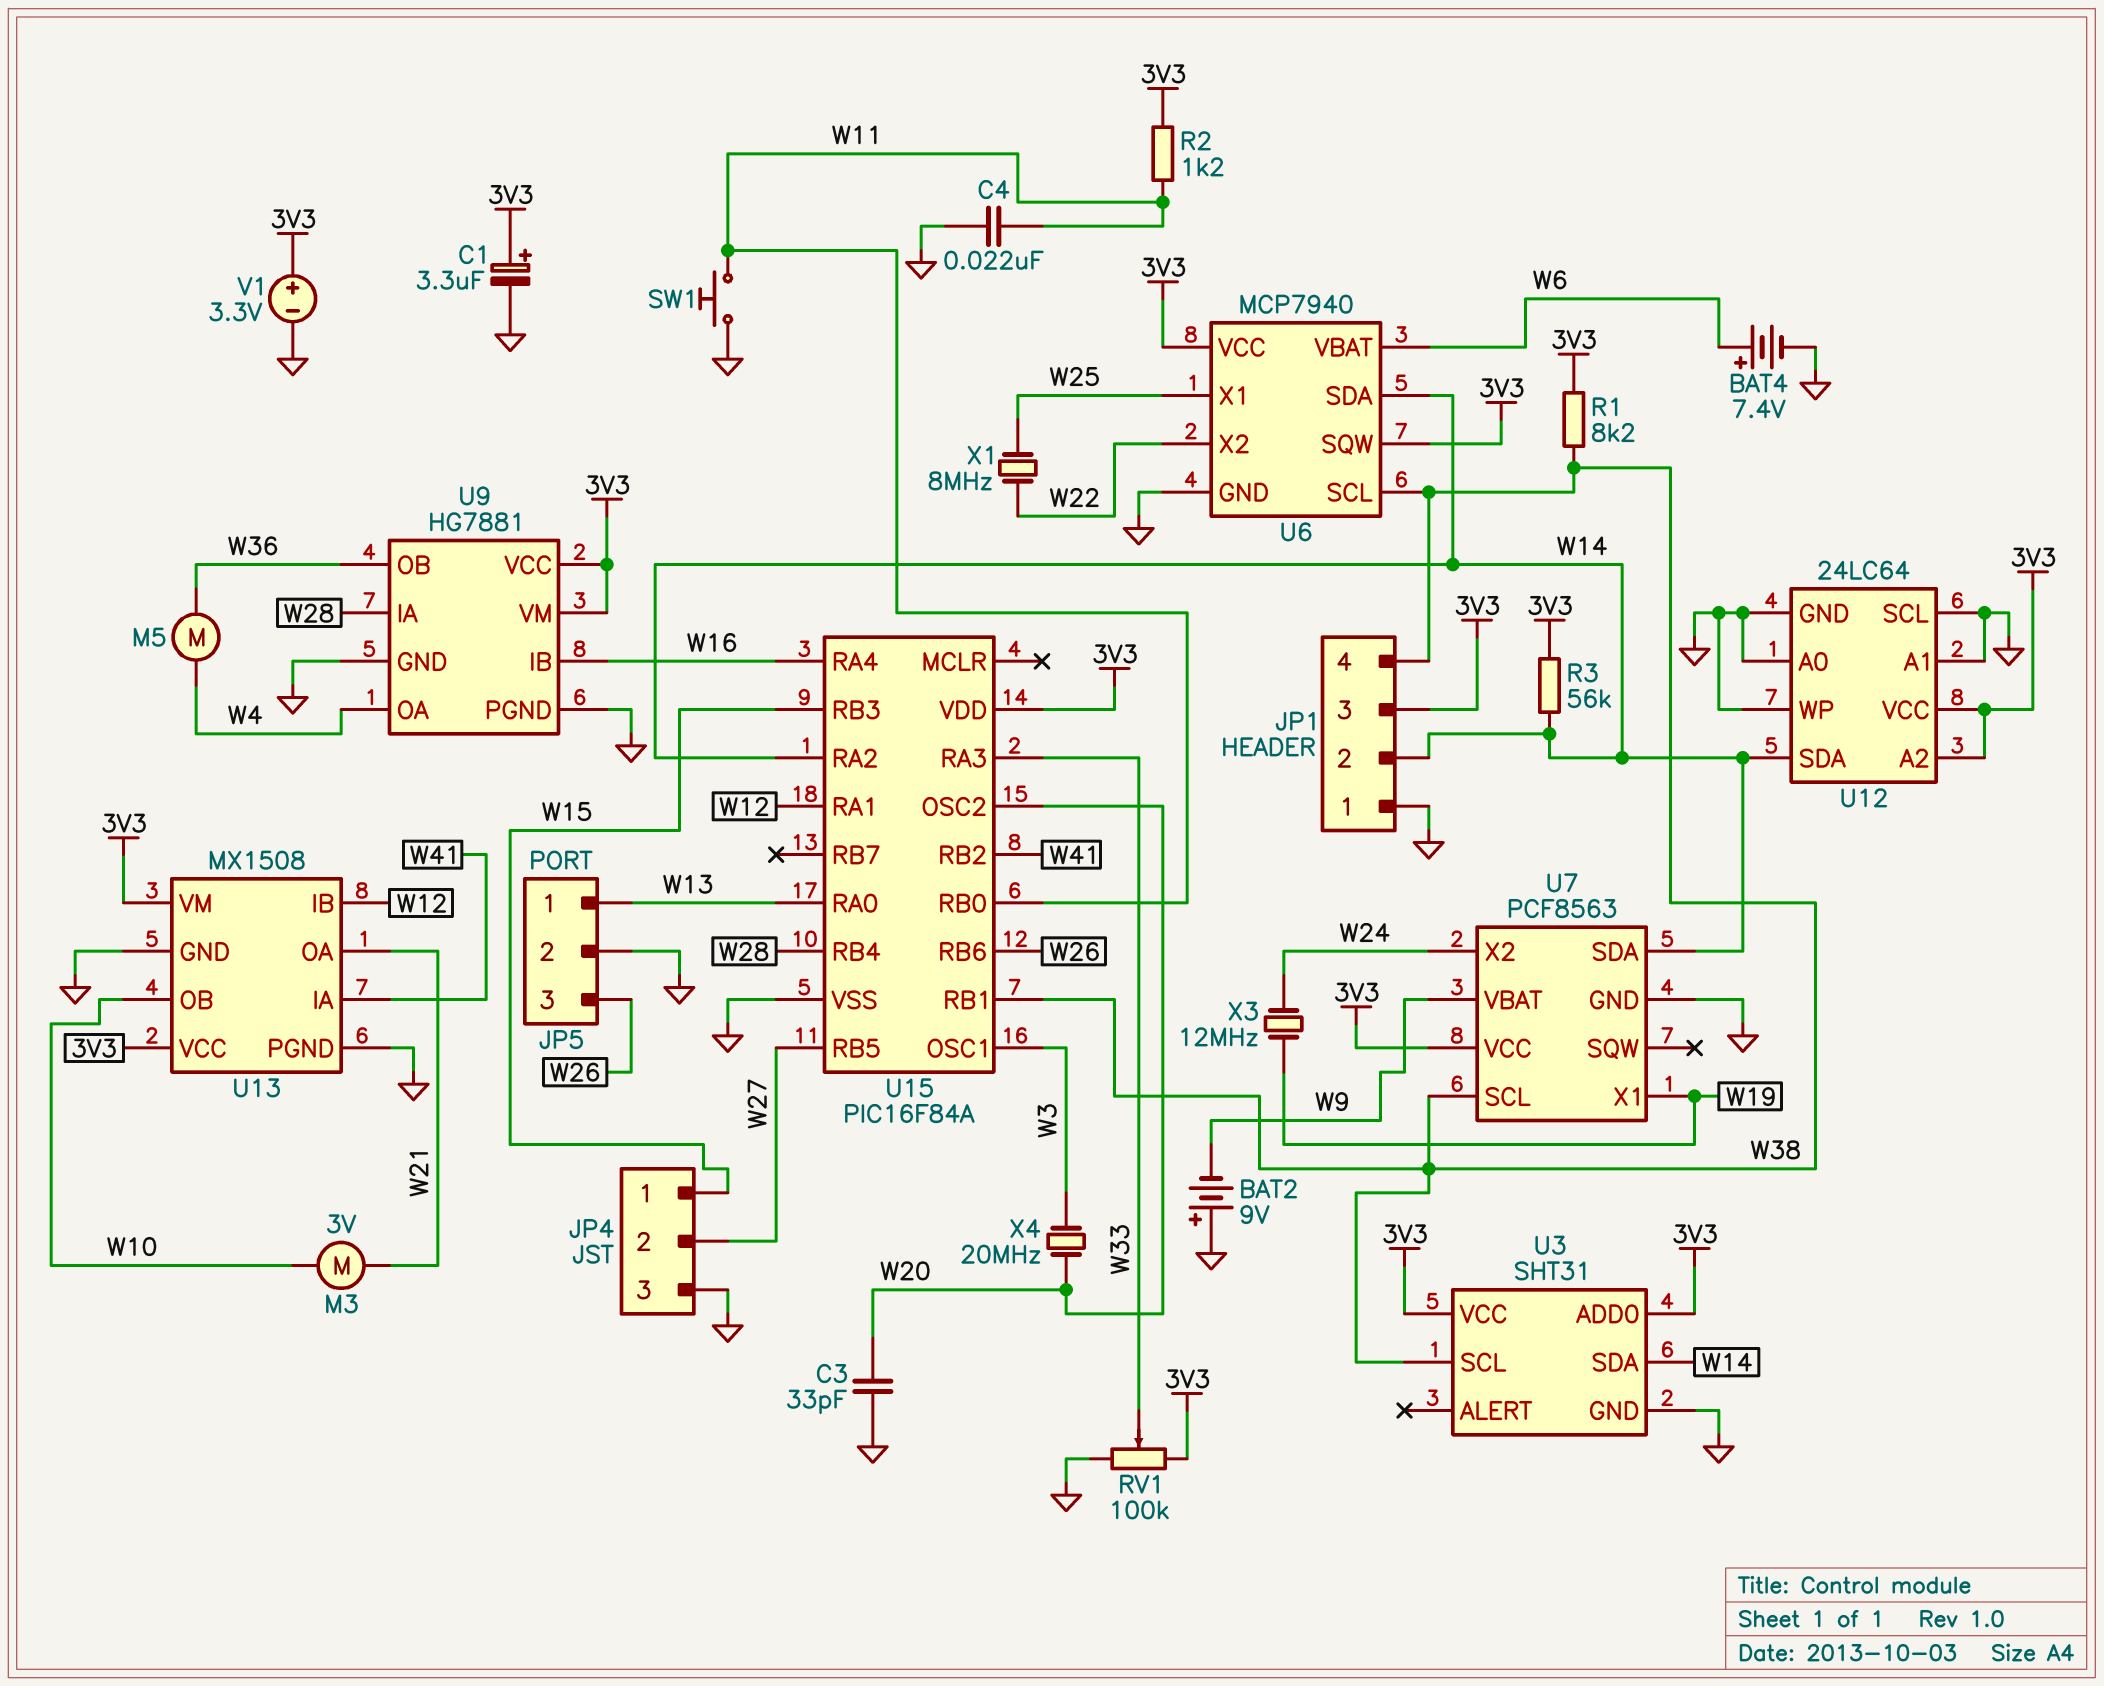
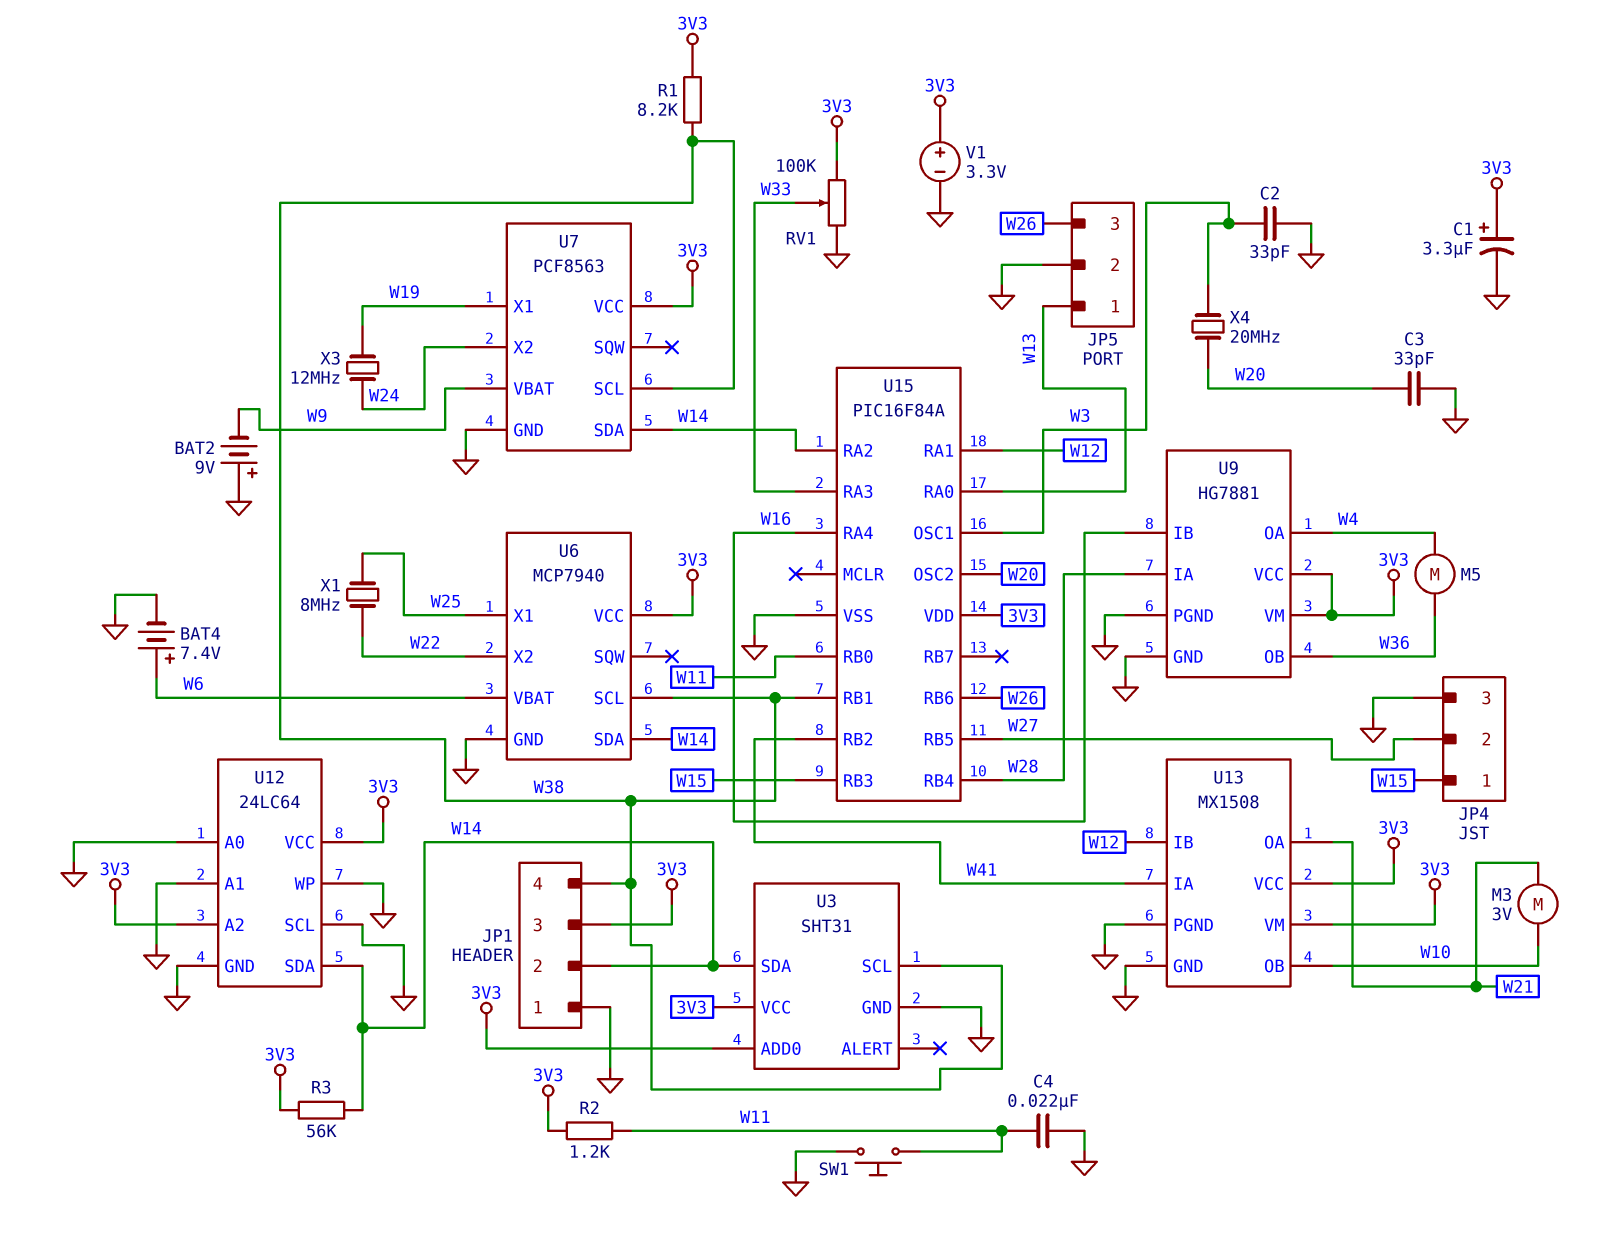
C2: none -> 33pF (GND, W3)
U6 pin SQW: 3V3 -> none

